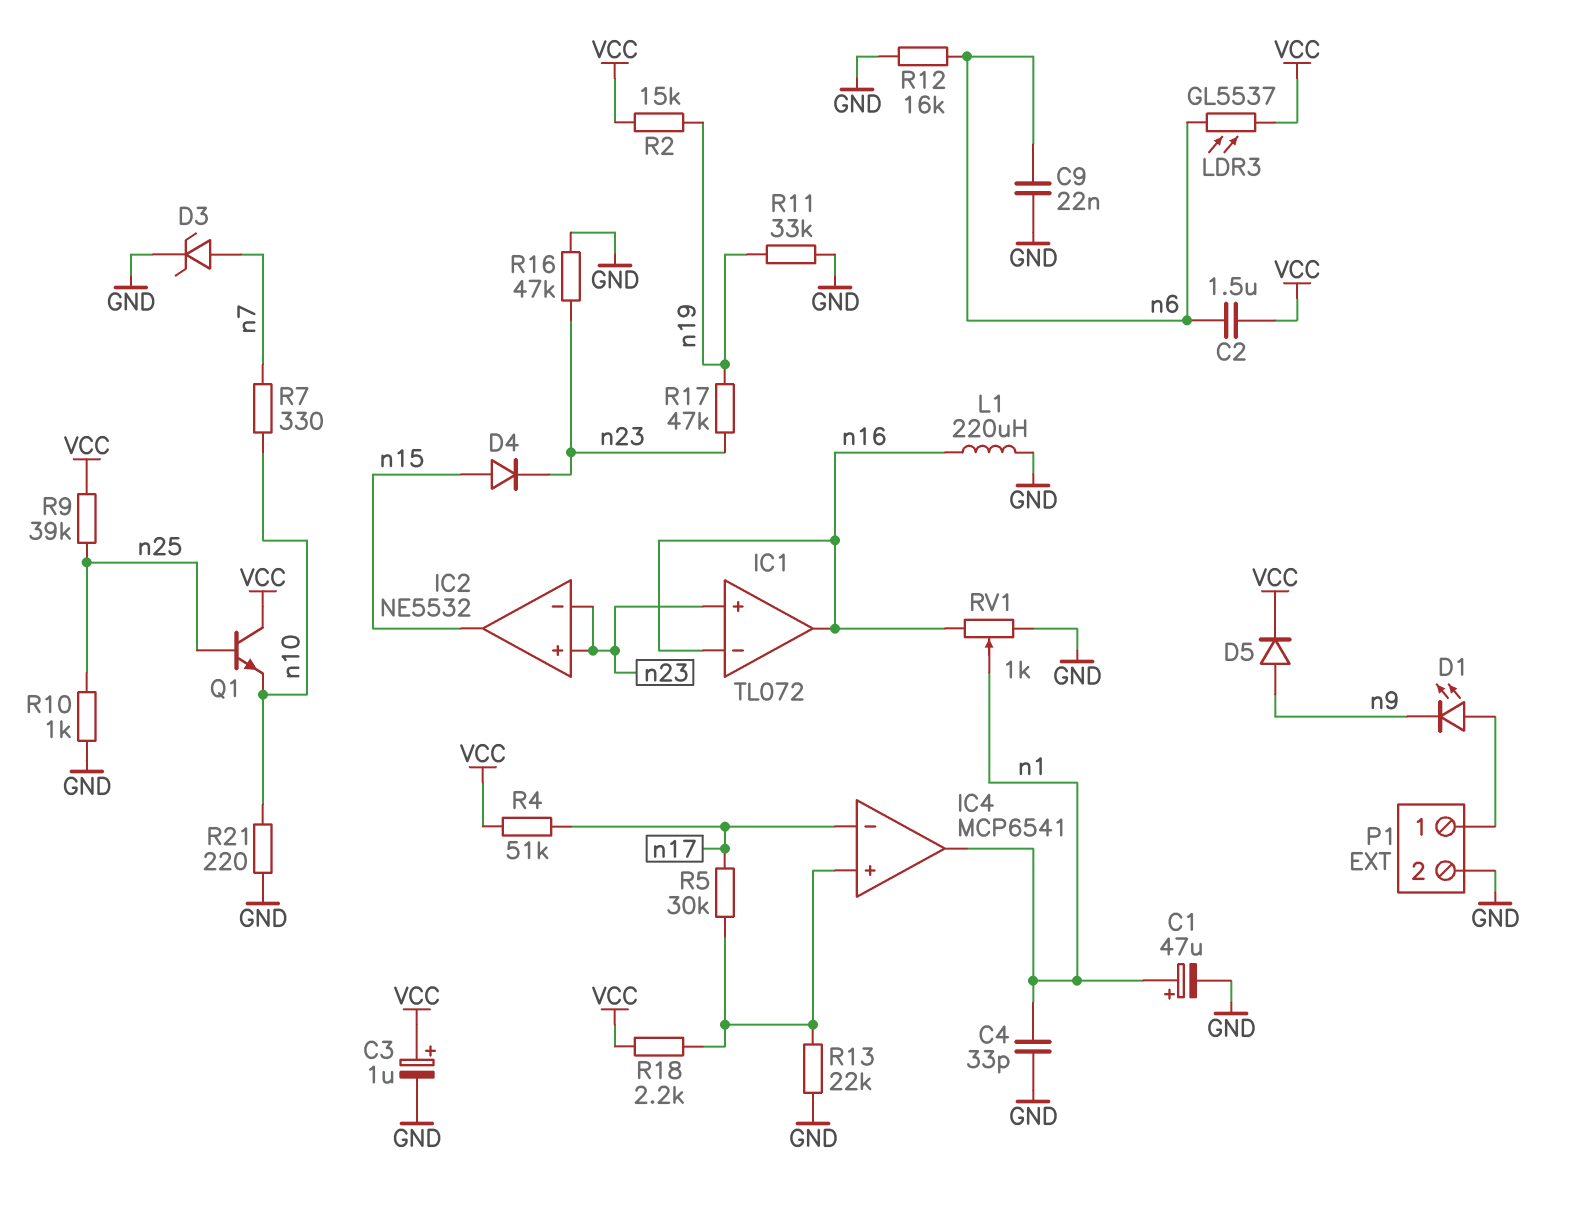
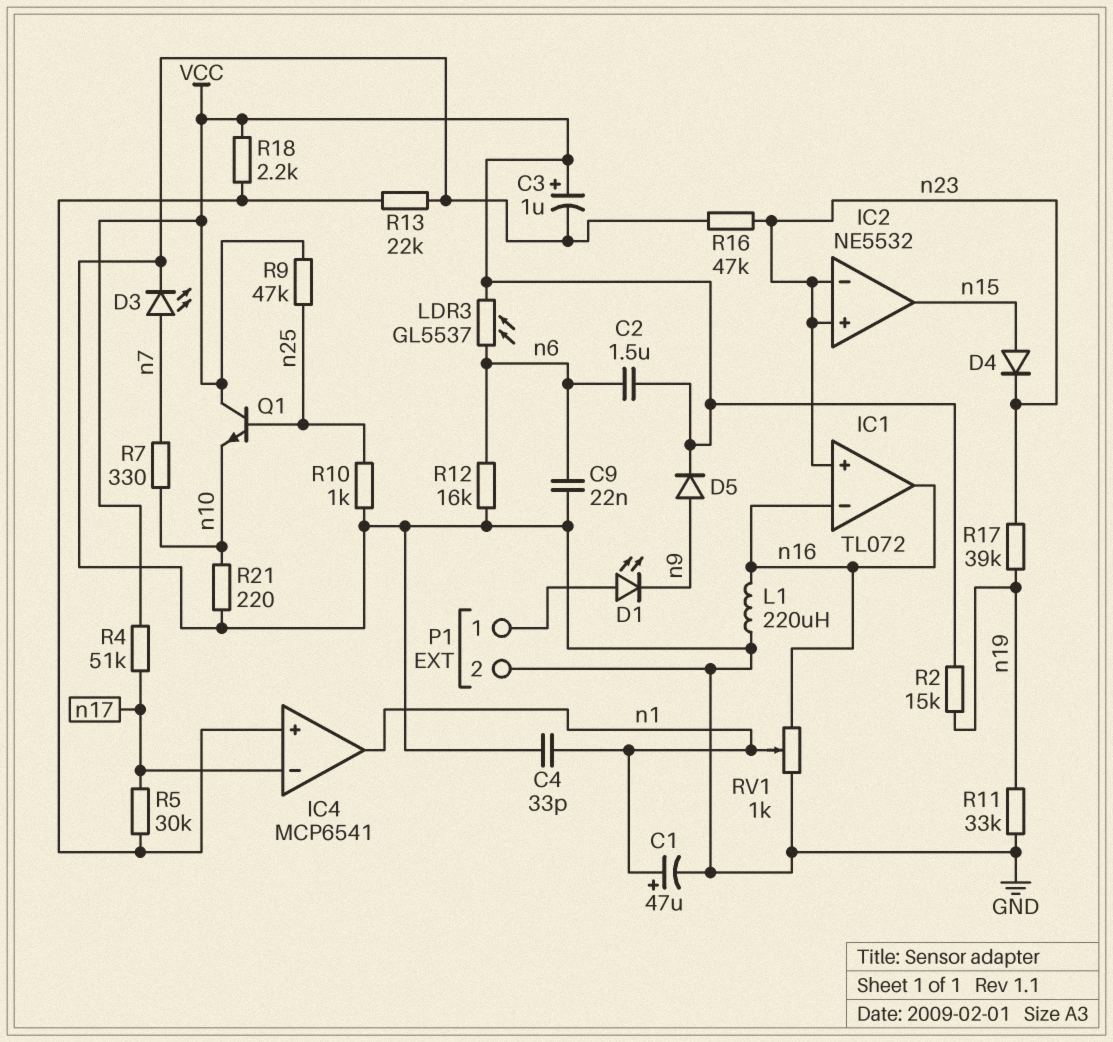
D3: zener (A n7, K GND) -> LED (A n7, K GND)
R9: 39k (VCC, n25) -> 47k (VCC, n25)
R17: 47k (n19, n23) -> 39k (n19, n23)

